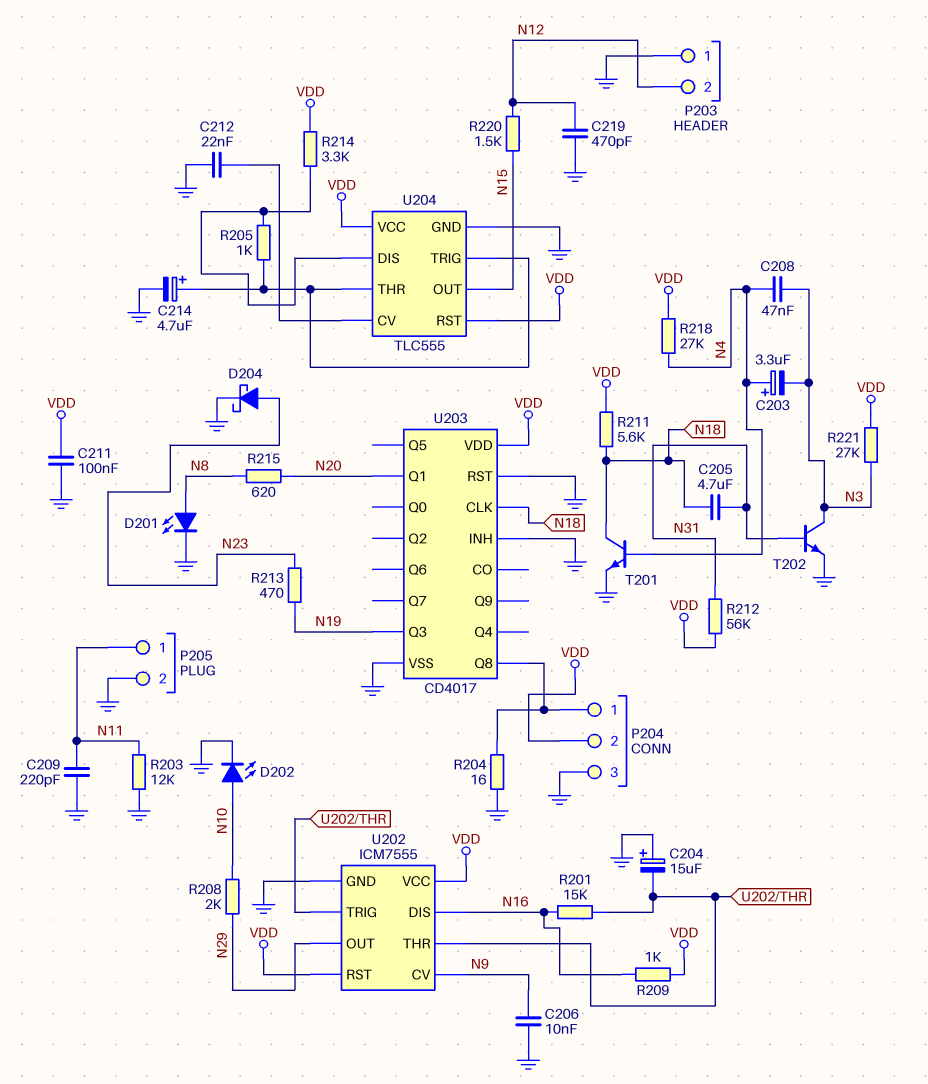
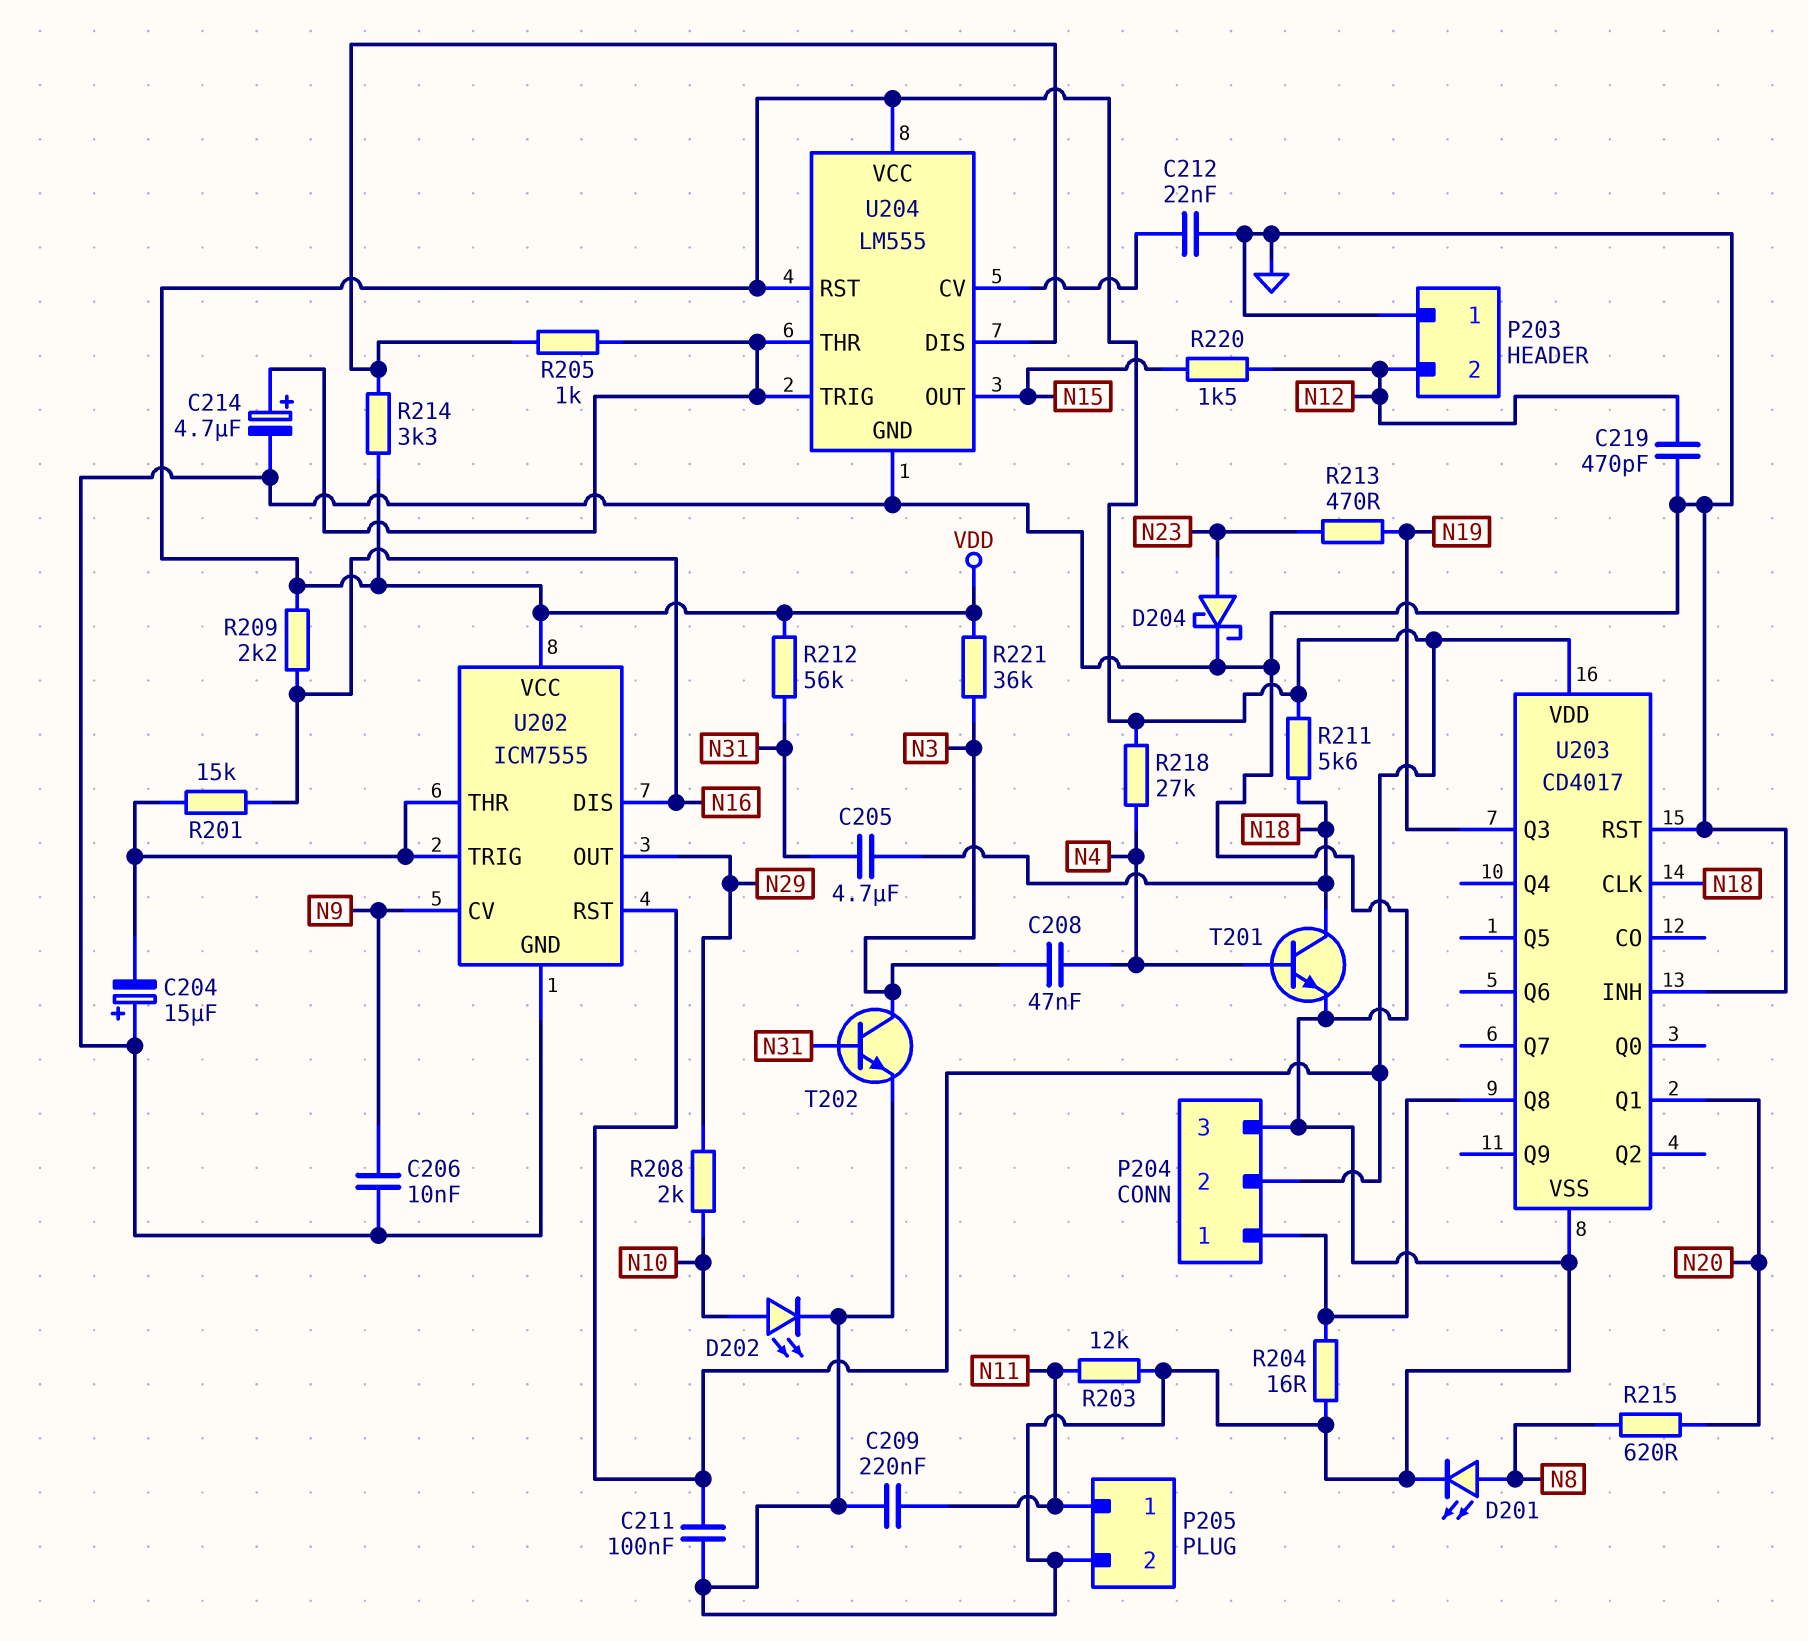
C203: 3.3uF (plus N4, minus N3) -> none
C209: 220pF (GND, N11) -> 220nF (GND, N11)
R209: 1k (N16, VDD) -> 2.2k (N16, VDD)
R221: 27k (N3, VDD) -> 36k (N3, VDD)
U204: TLC555 -> LM555

